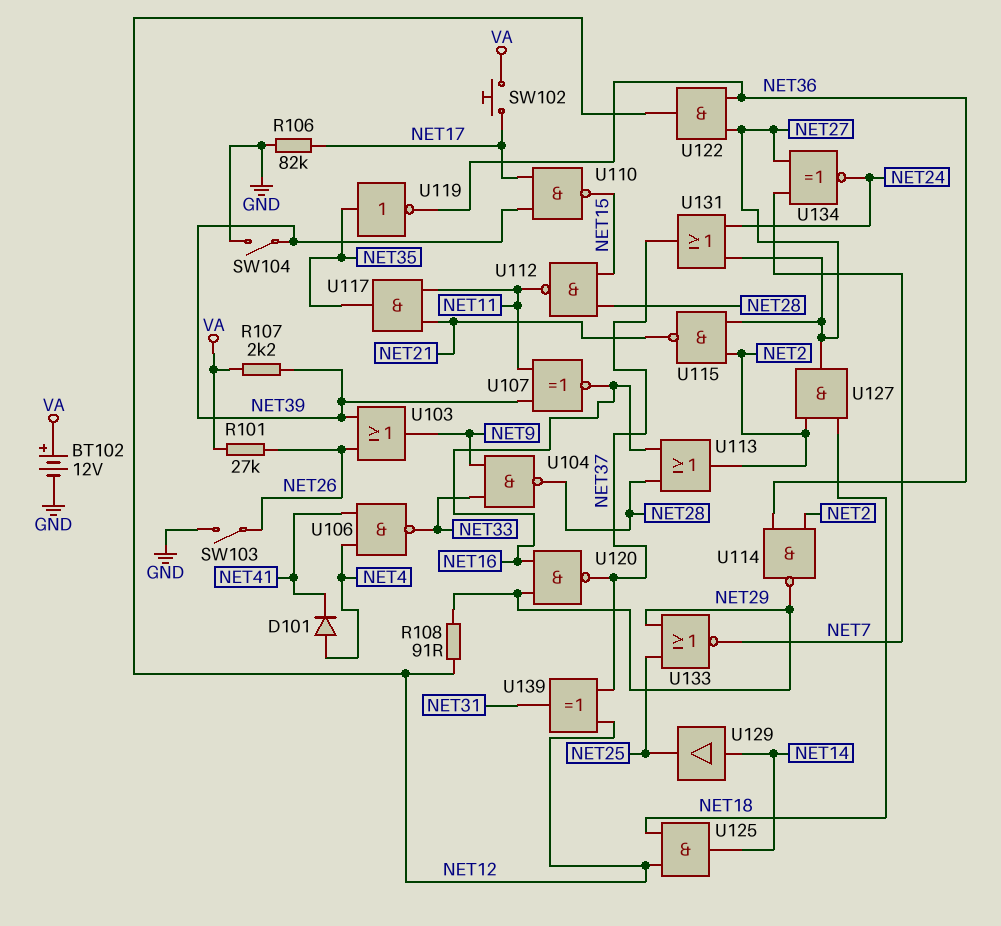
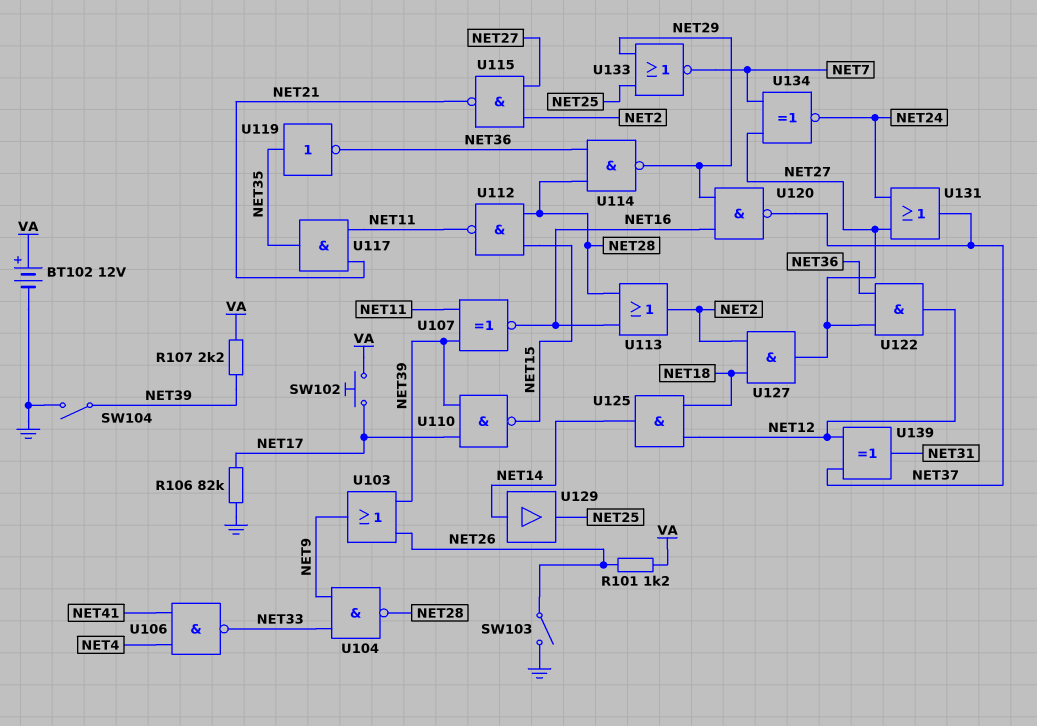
D101: diode (A NET4, K NET41) -> none
R101: 27k (NET26, VA) -> 1.2k (NET26, VA)
R108: 91 (NET12, NET29) -> none
U114: NAND (in NET2, in NET36, out NET29) -> NAND (in NET28, in NET36, out NET29)

